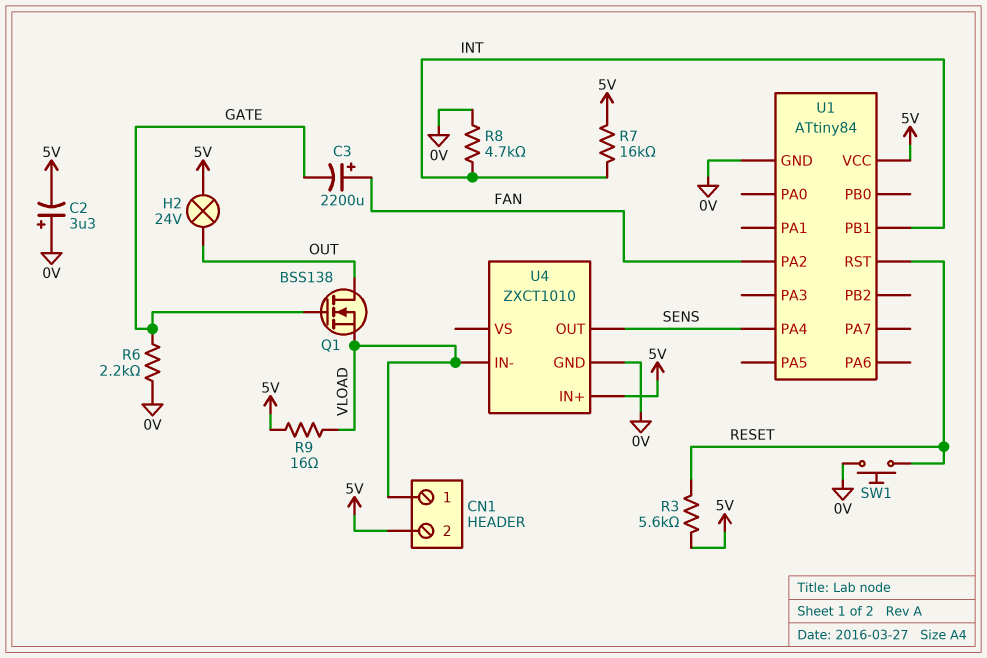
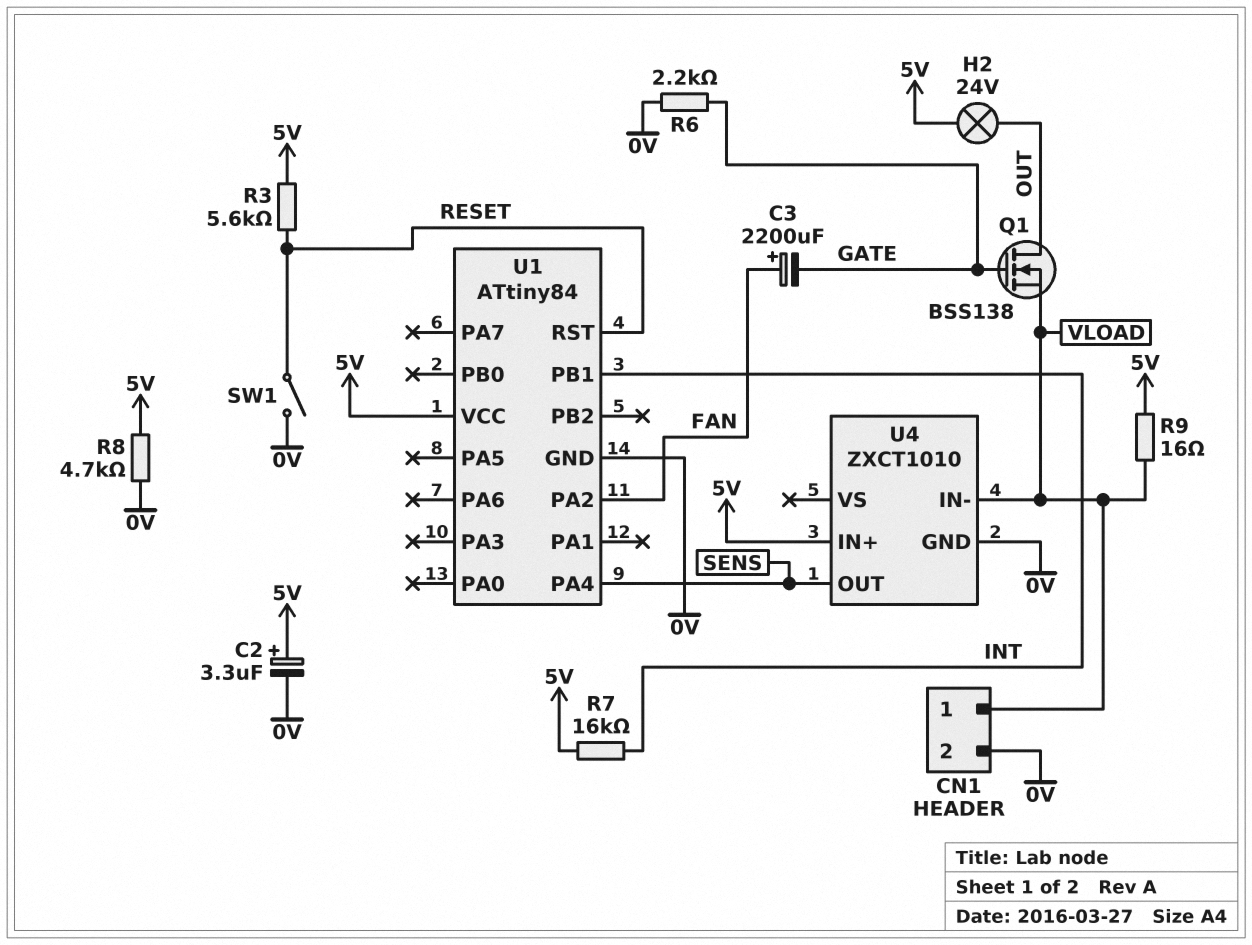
C2: 3.3uF (plus 0V, minus 5V) -> 3.3uF (plus 5V, minus 0V)
CN1 pin 2: 5V -> 0V
R8: 4.7k (0V, INT) -> 4.7k (0V, 5V)
SW1: button (0V, RESET) -> switch (0V, RESET)

